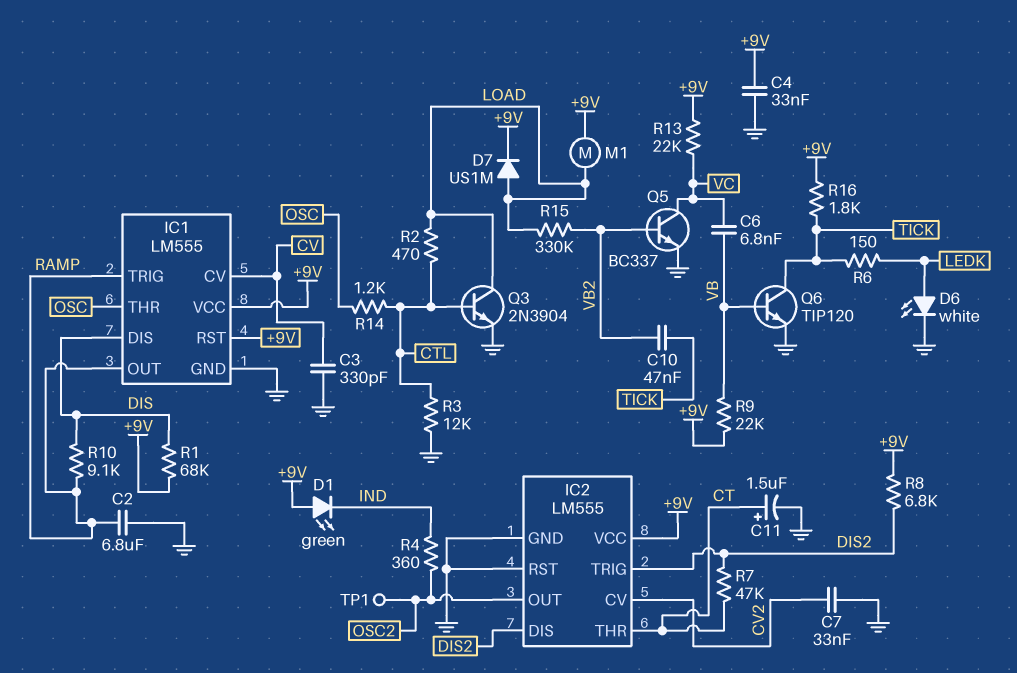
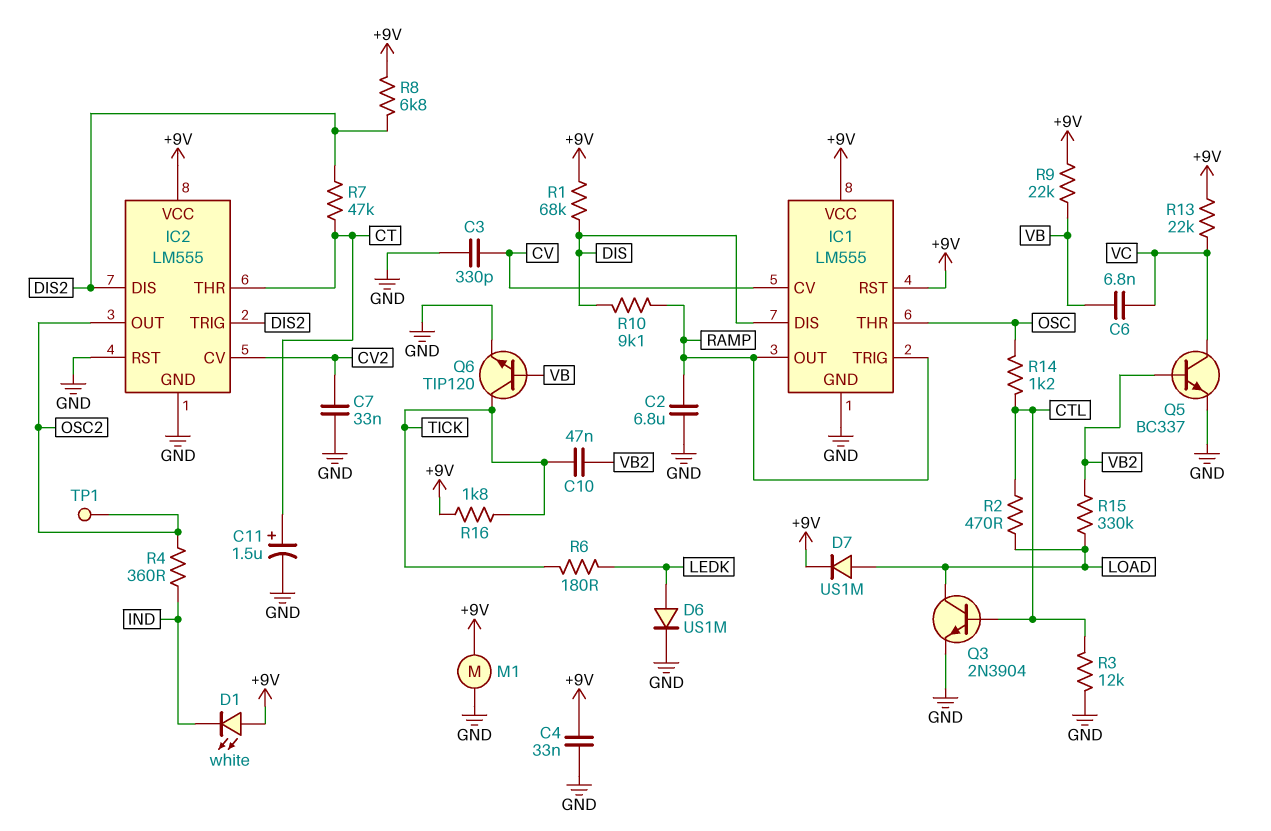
D1: LED green (A +9V, K IND) -> LED white (A +9V, K IND)
D6: LED white (A LEDK, K GND) -> diode US1M (A LEDK, K GND)
M1: motor (+9V, LOAD) -> motor (+9V, GND)
R6: 150 (LEDK, TICK) -> 180 (LEDK, TICK)

